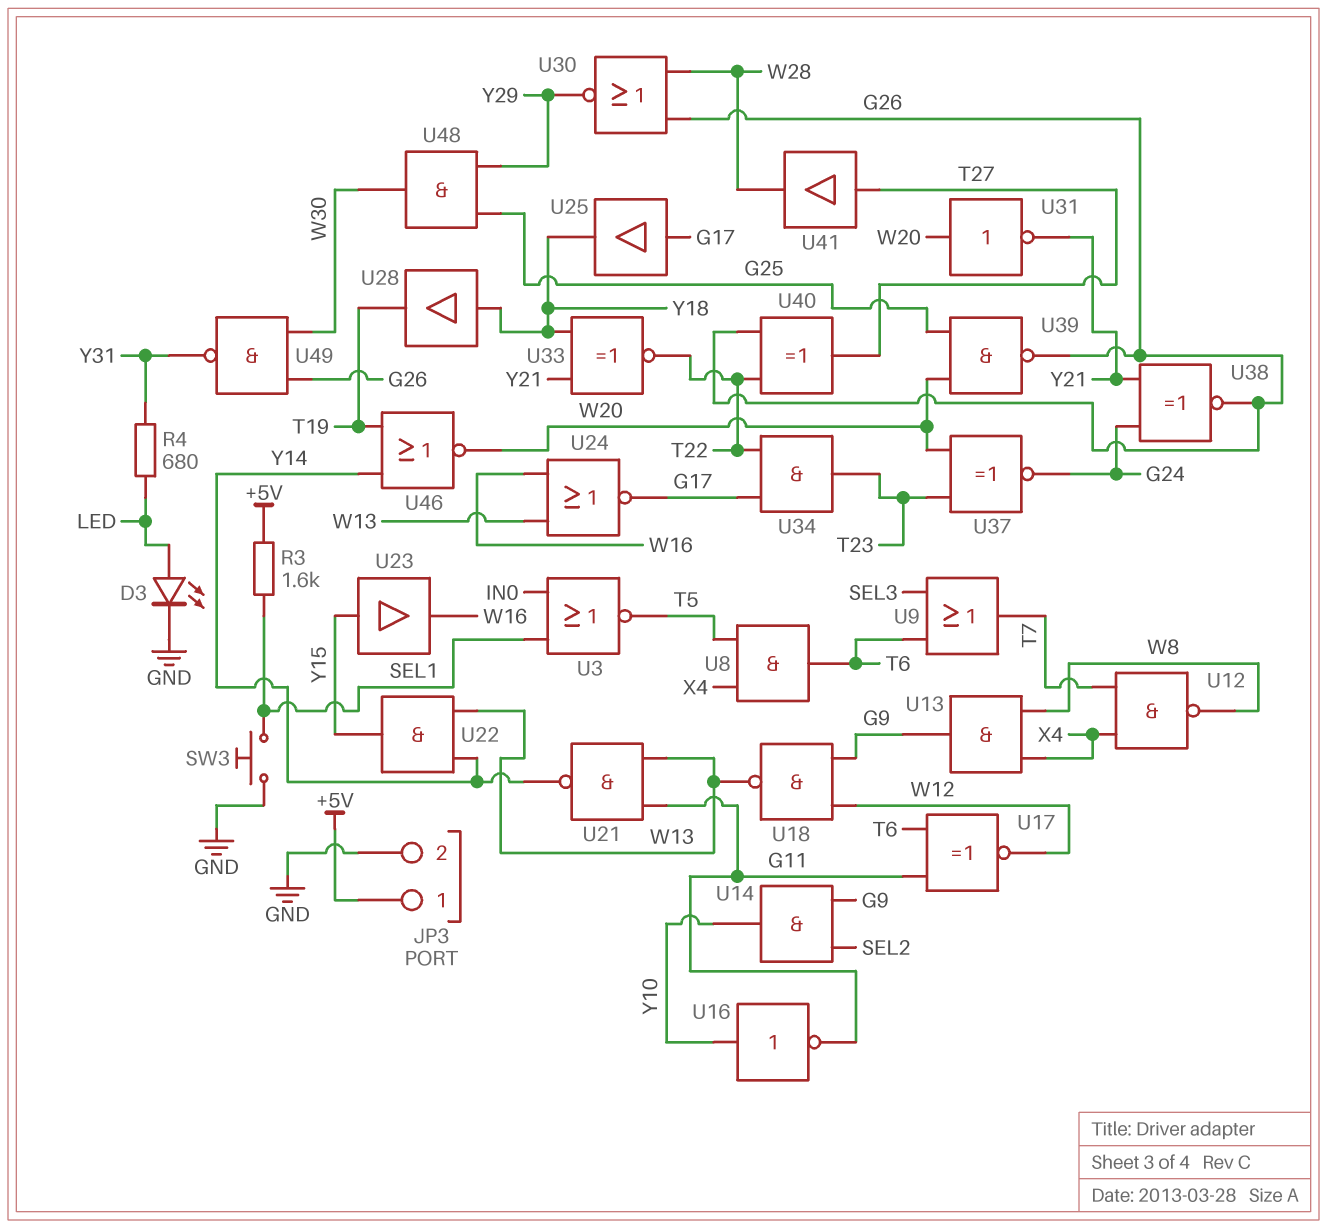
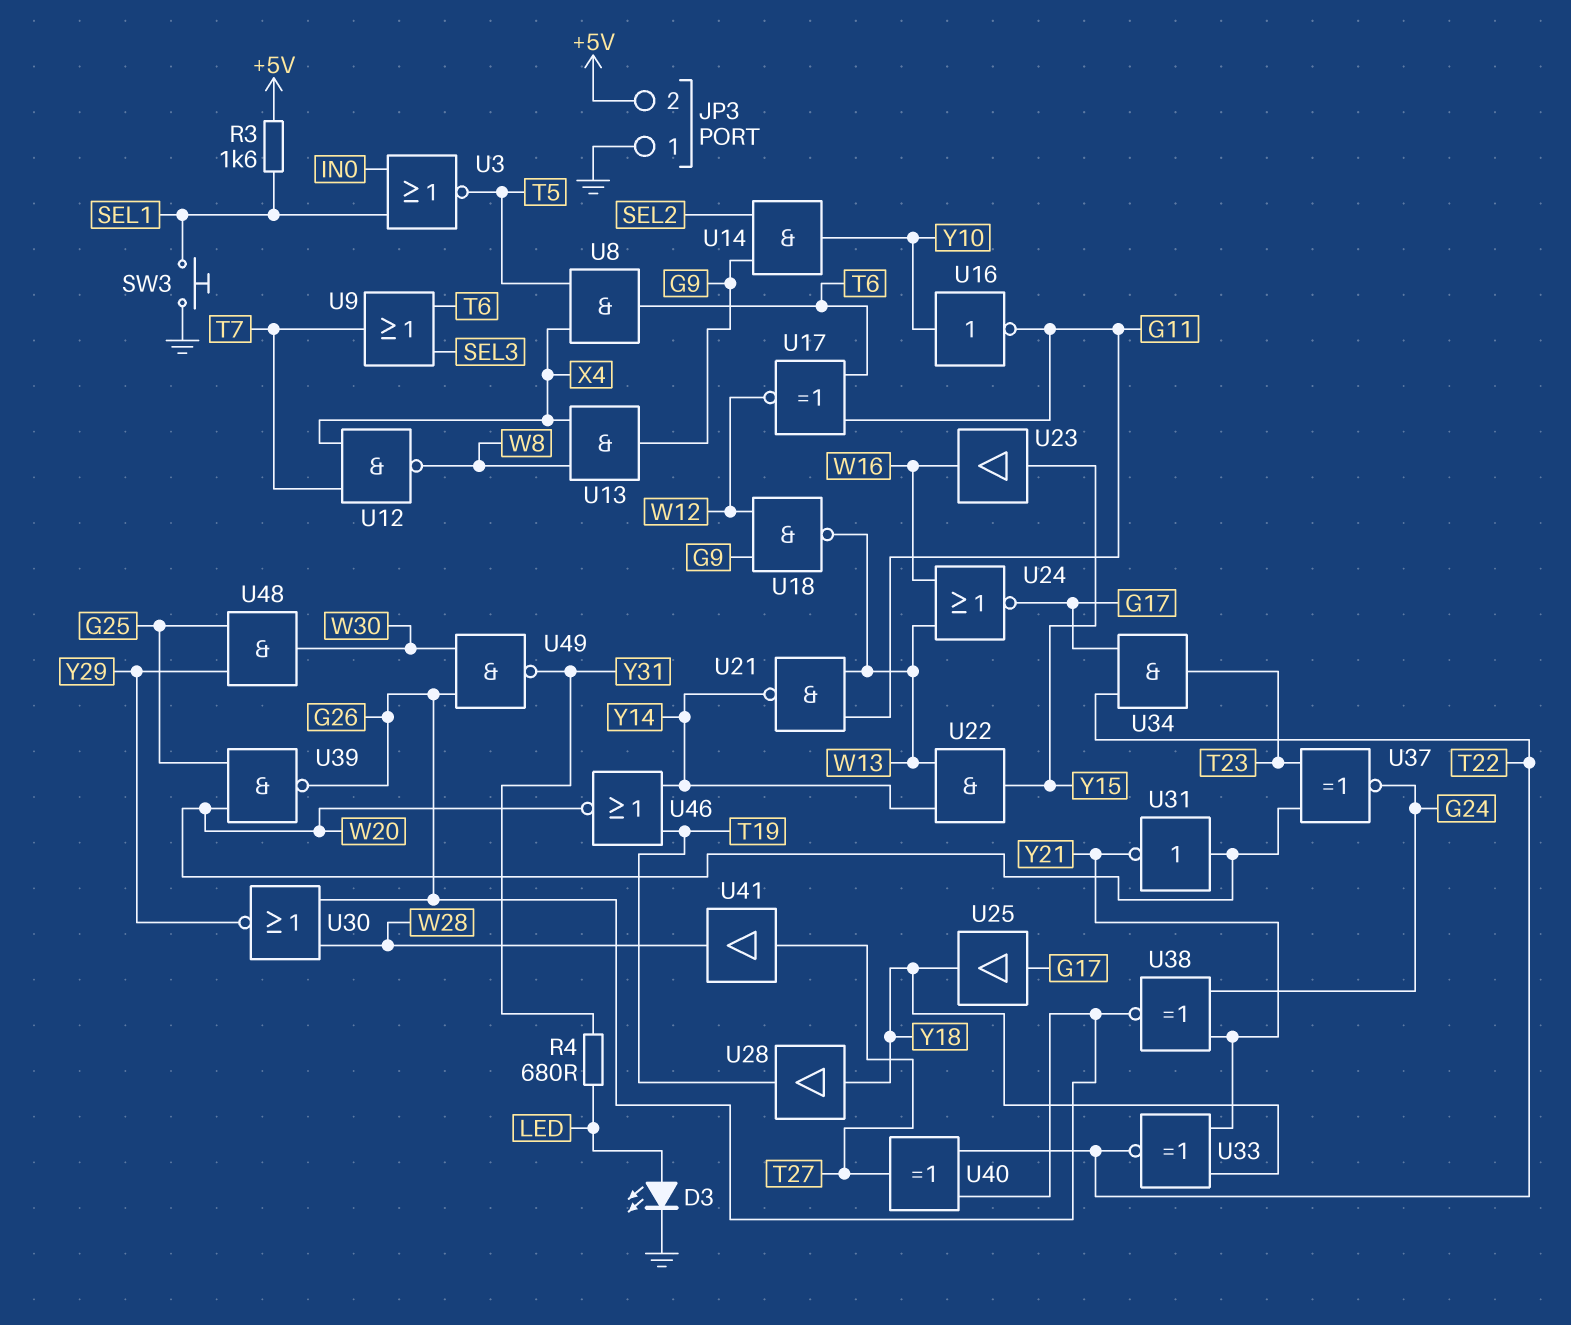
JP3 pin 1: +5V -> GND
JP3 pin 2: GND -> +5V

